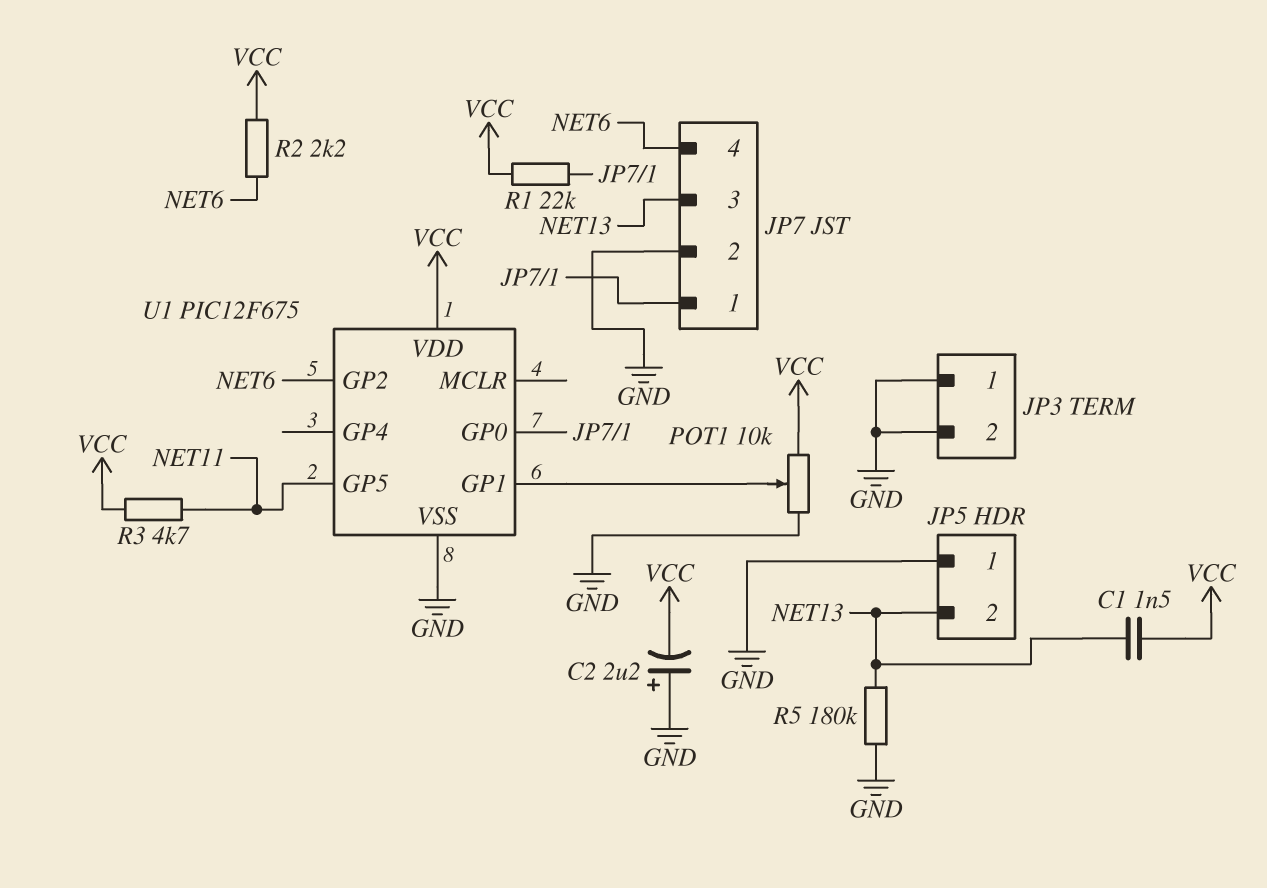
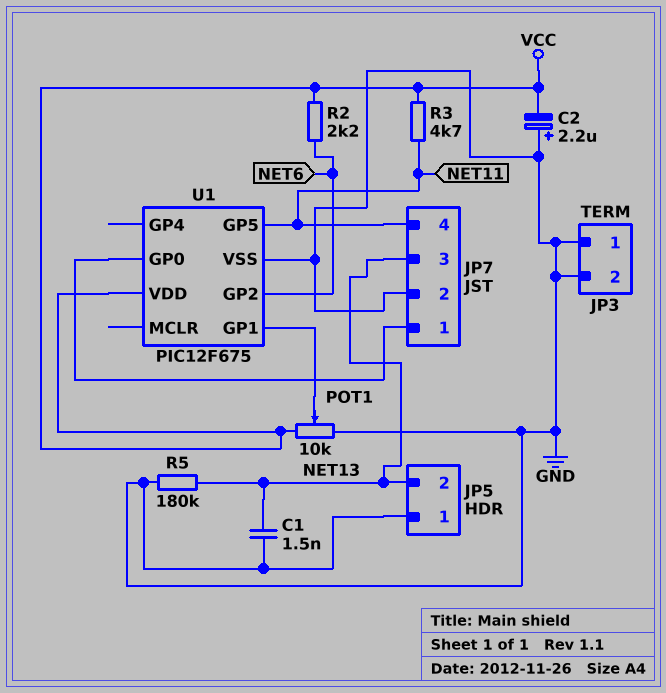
C1: 1.5nF (NET13, VCC) -> 1.5nF (GND, NET13)
JP7 pin 4: NET6 -> NET11
R1: 22k (JP7/1, VCC) -> none

